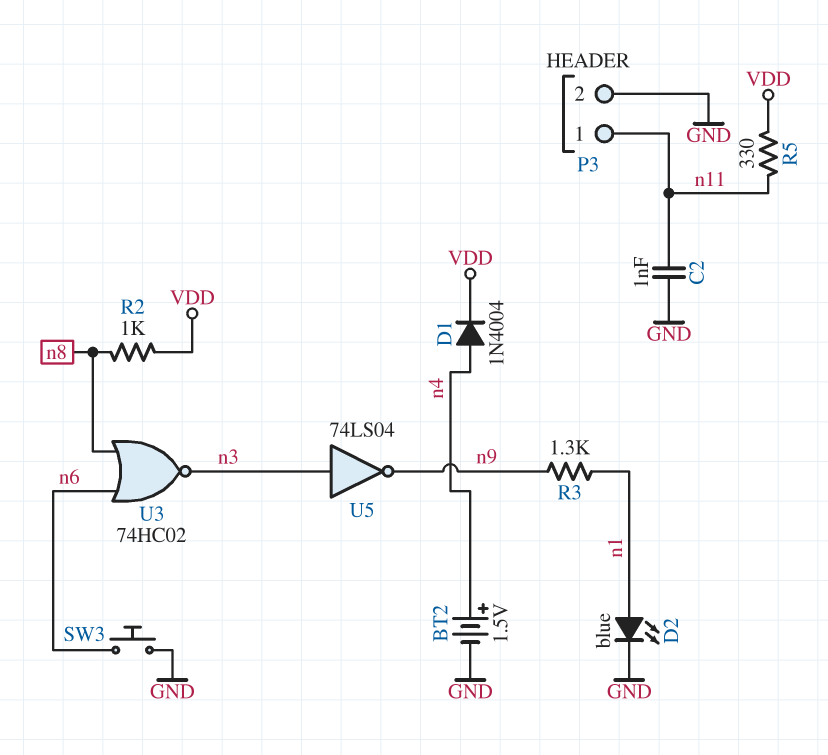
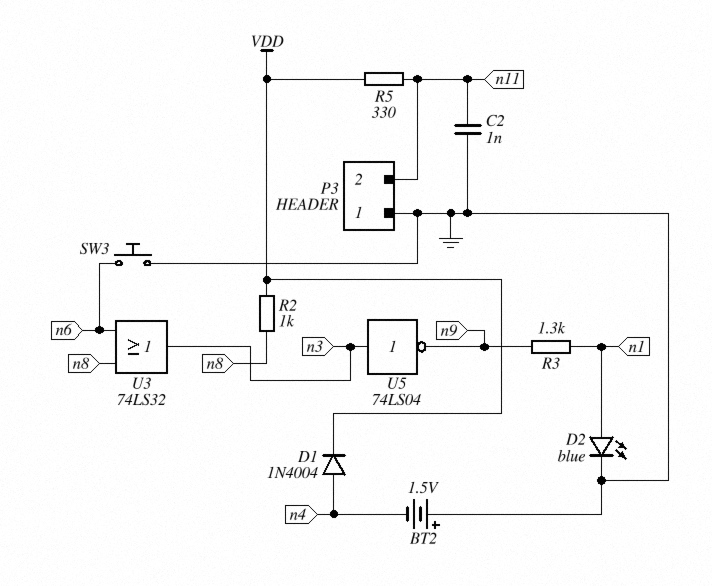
BT2: 1.5V (plus n4, minus GND) -> 1.5V (plus GND, minus n4)
P3 pin 1: n11 -> GND
P3 pin 2: GND -> n11
U3: NOR 74HC02 (in n6, in n8, out n3) -> OR 74LS32 (in n6, in n8, out n3)

